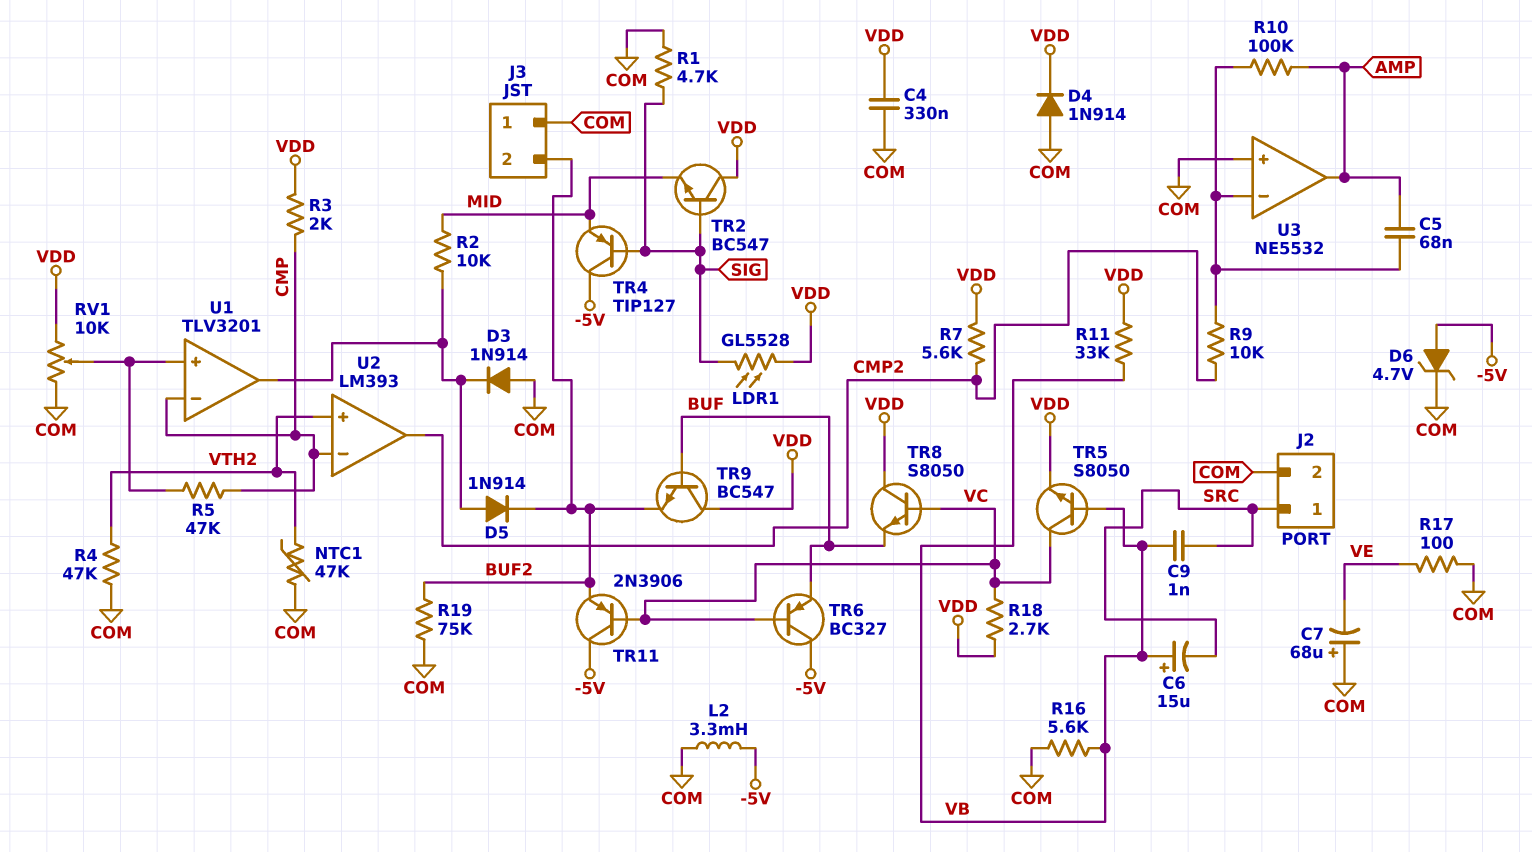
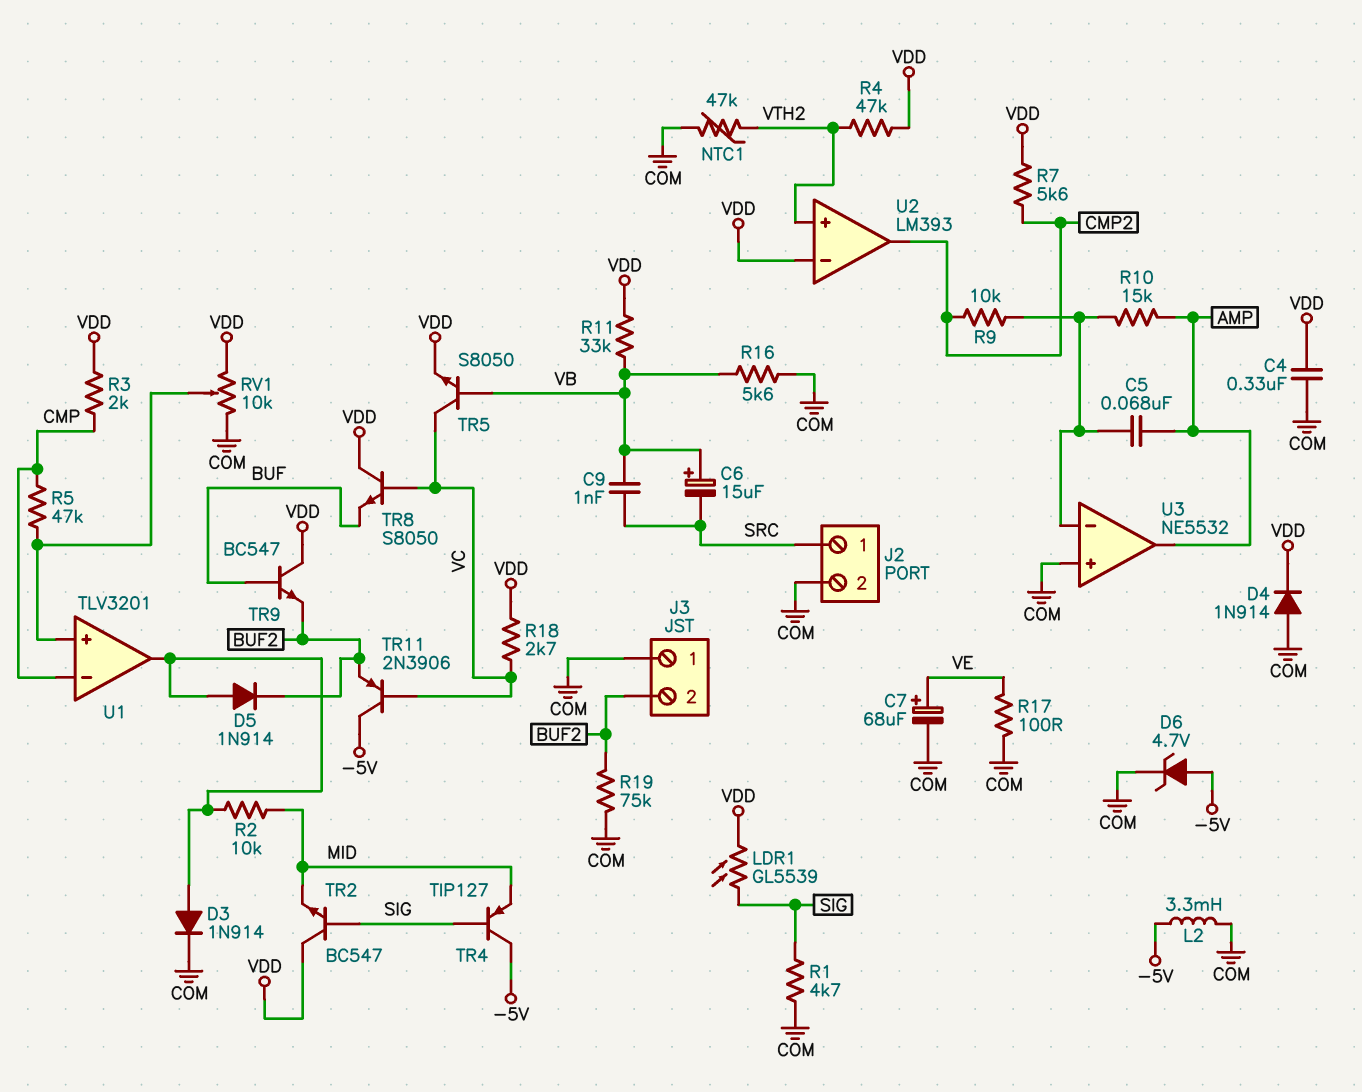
C7: 68uF (plus COM, minus VE) -> 68uF (plus VE, minus COM)
D3: diode 1N914 (A COM, K U1/out) -> diode 1N914 (A U1/out, K COM)
LDR1: GL5528 (SIG, VDD) -> GL5539 (SIG, VDD)
R4: 47k (COM, VTH2) -> 47k (VDD, VTH2)
R10: 100k (AMP, U3/in-) -> 15k (AMP, U3/in-)
TR6: PNP BC327 (B VC, C -5V, E BUF) -> none
U2 pin in-: CMP -> VDD

